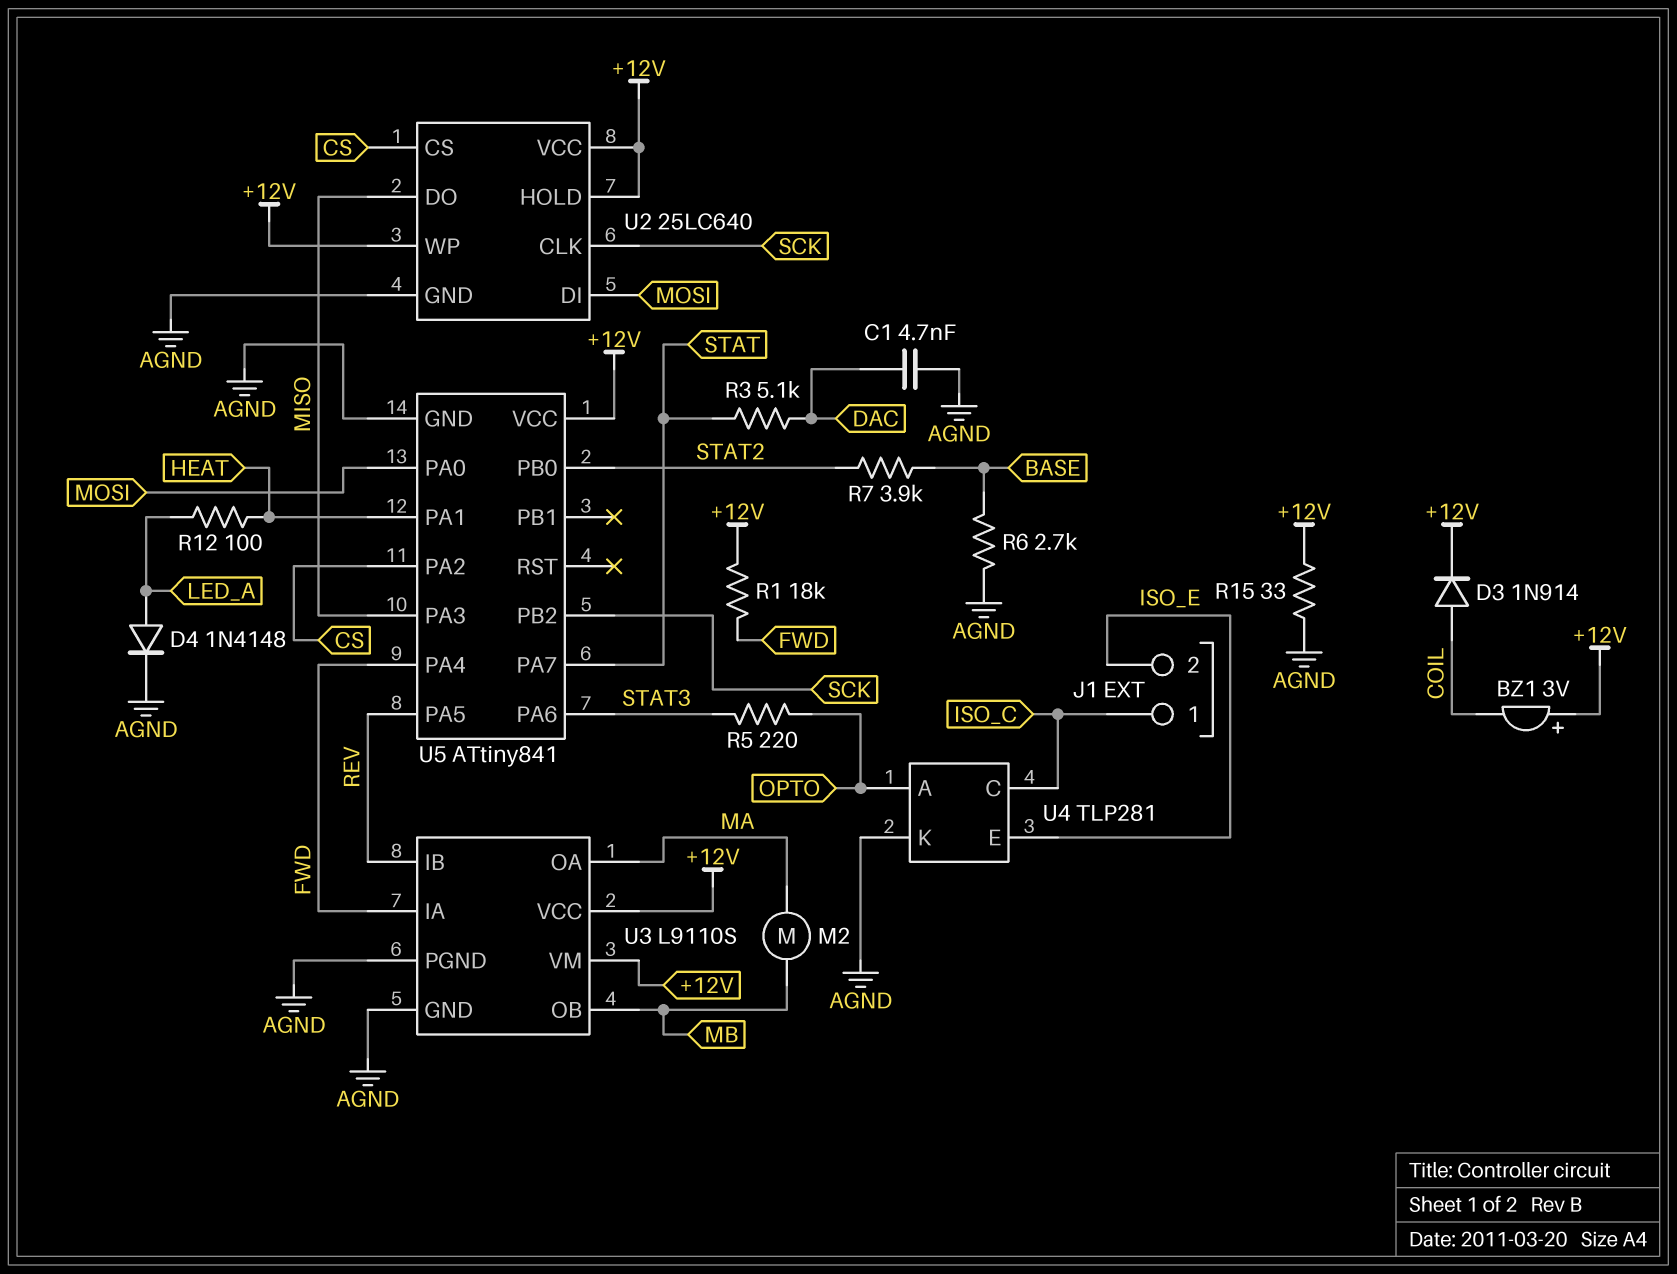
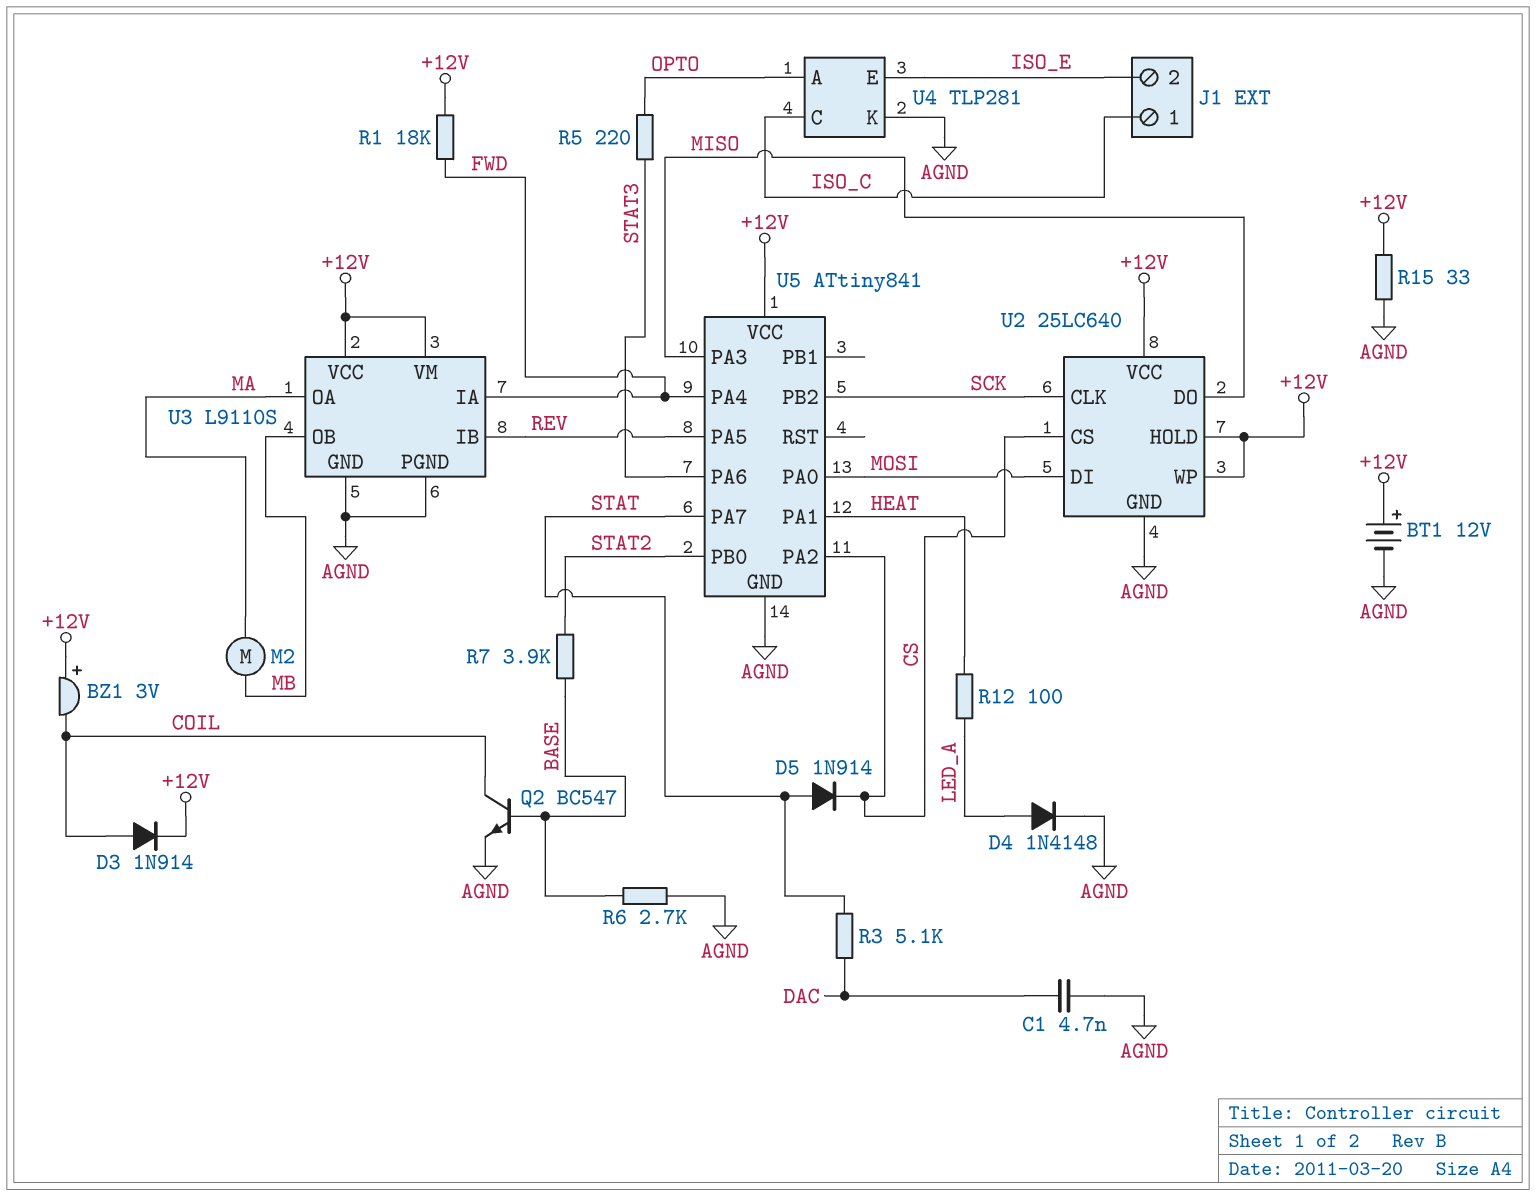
BT1: none -> 12V (plus +12V, minus AGND)
D5: none -> diode 1N914 (A STAT, K CS)
Q2: none -> NPN BC547 (B BASE, C COIL, E AGND)

